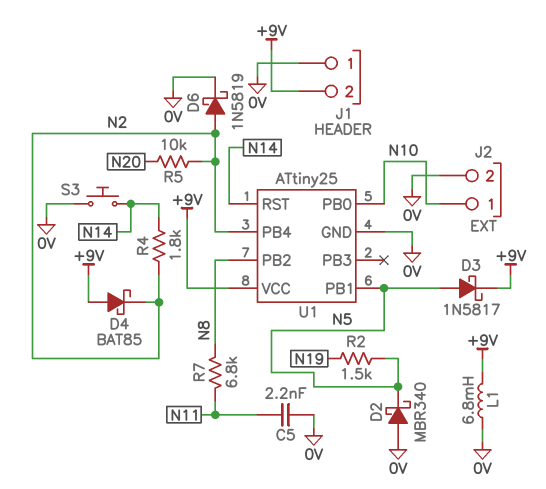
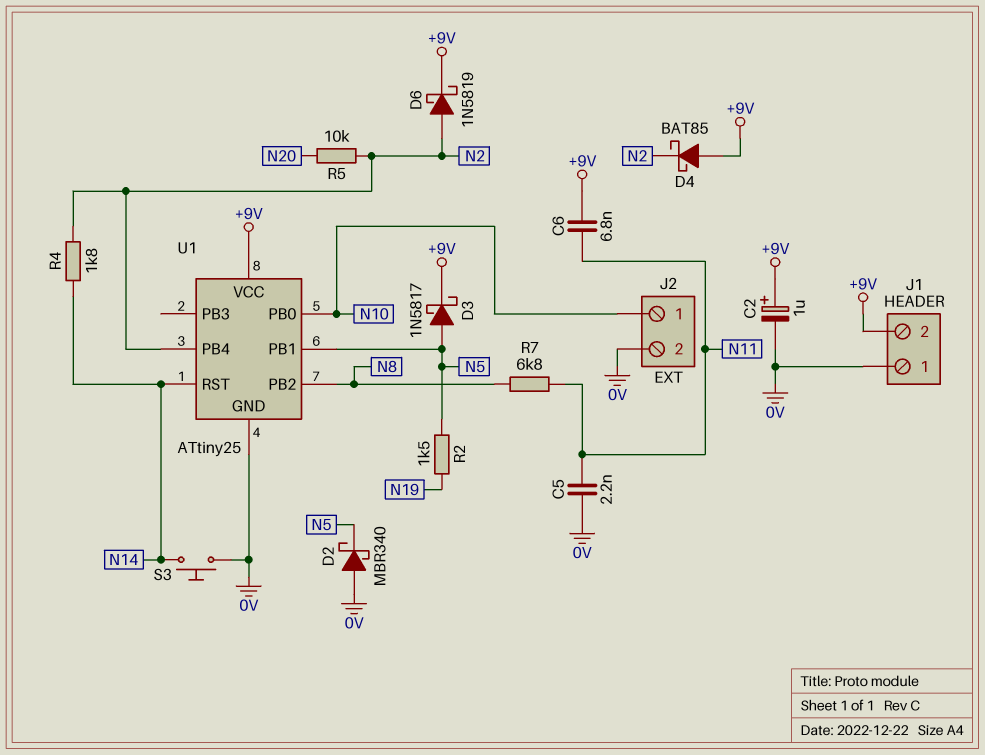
C2: none -> 1uF (plus +9V, minus 0V)
C6: none -> 6.8nF (+9V, N11)
D6: schottky 1N5819 (A N2, K 0V) -> schottky 1N5819 (A N2, K +9V)
L1: 6.8mH (+9V, 0V) -> none

